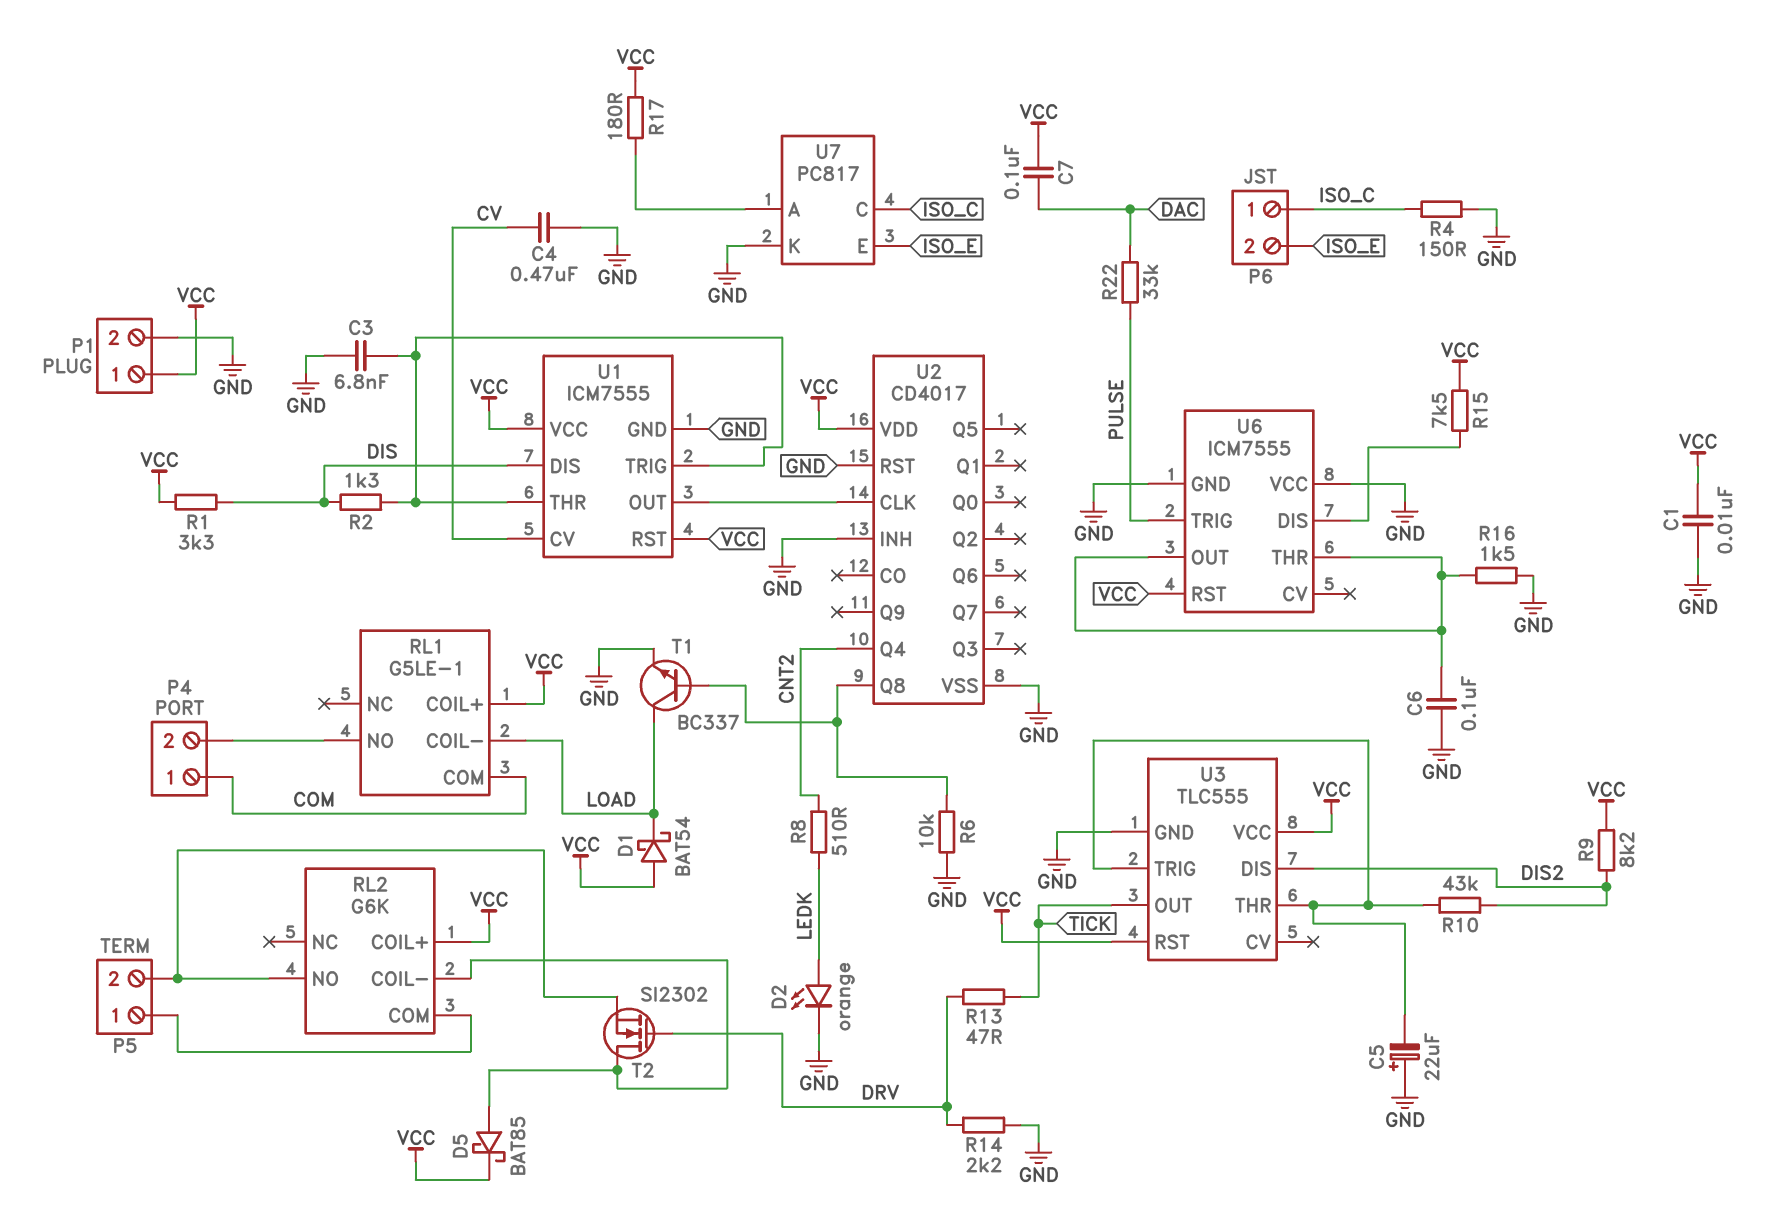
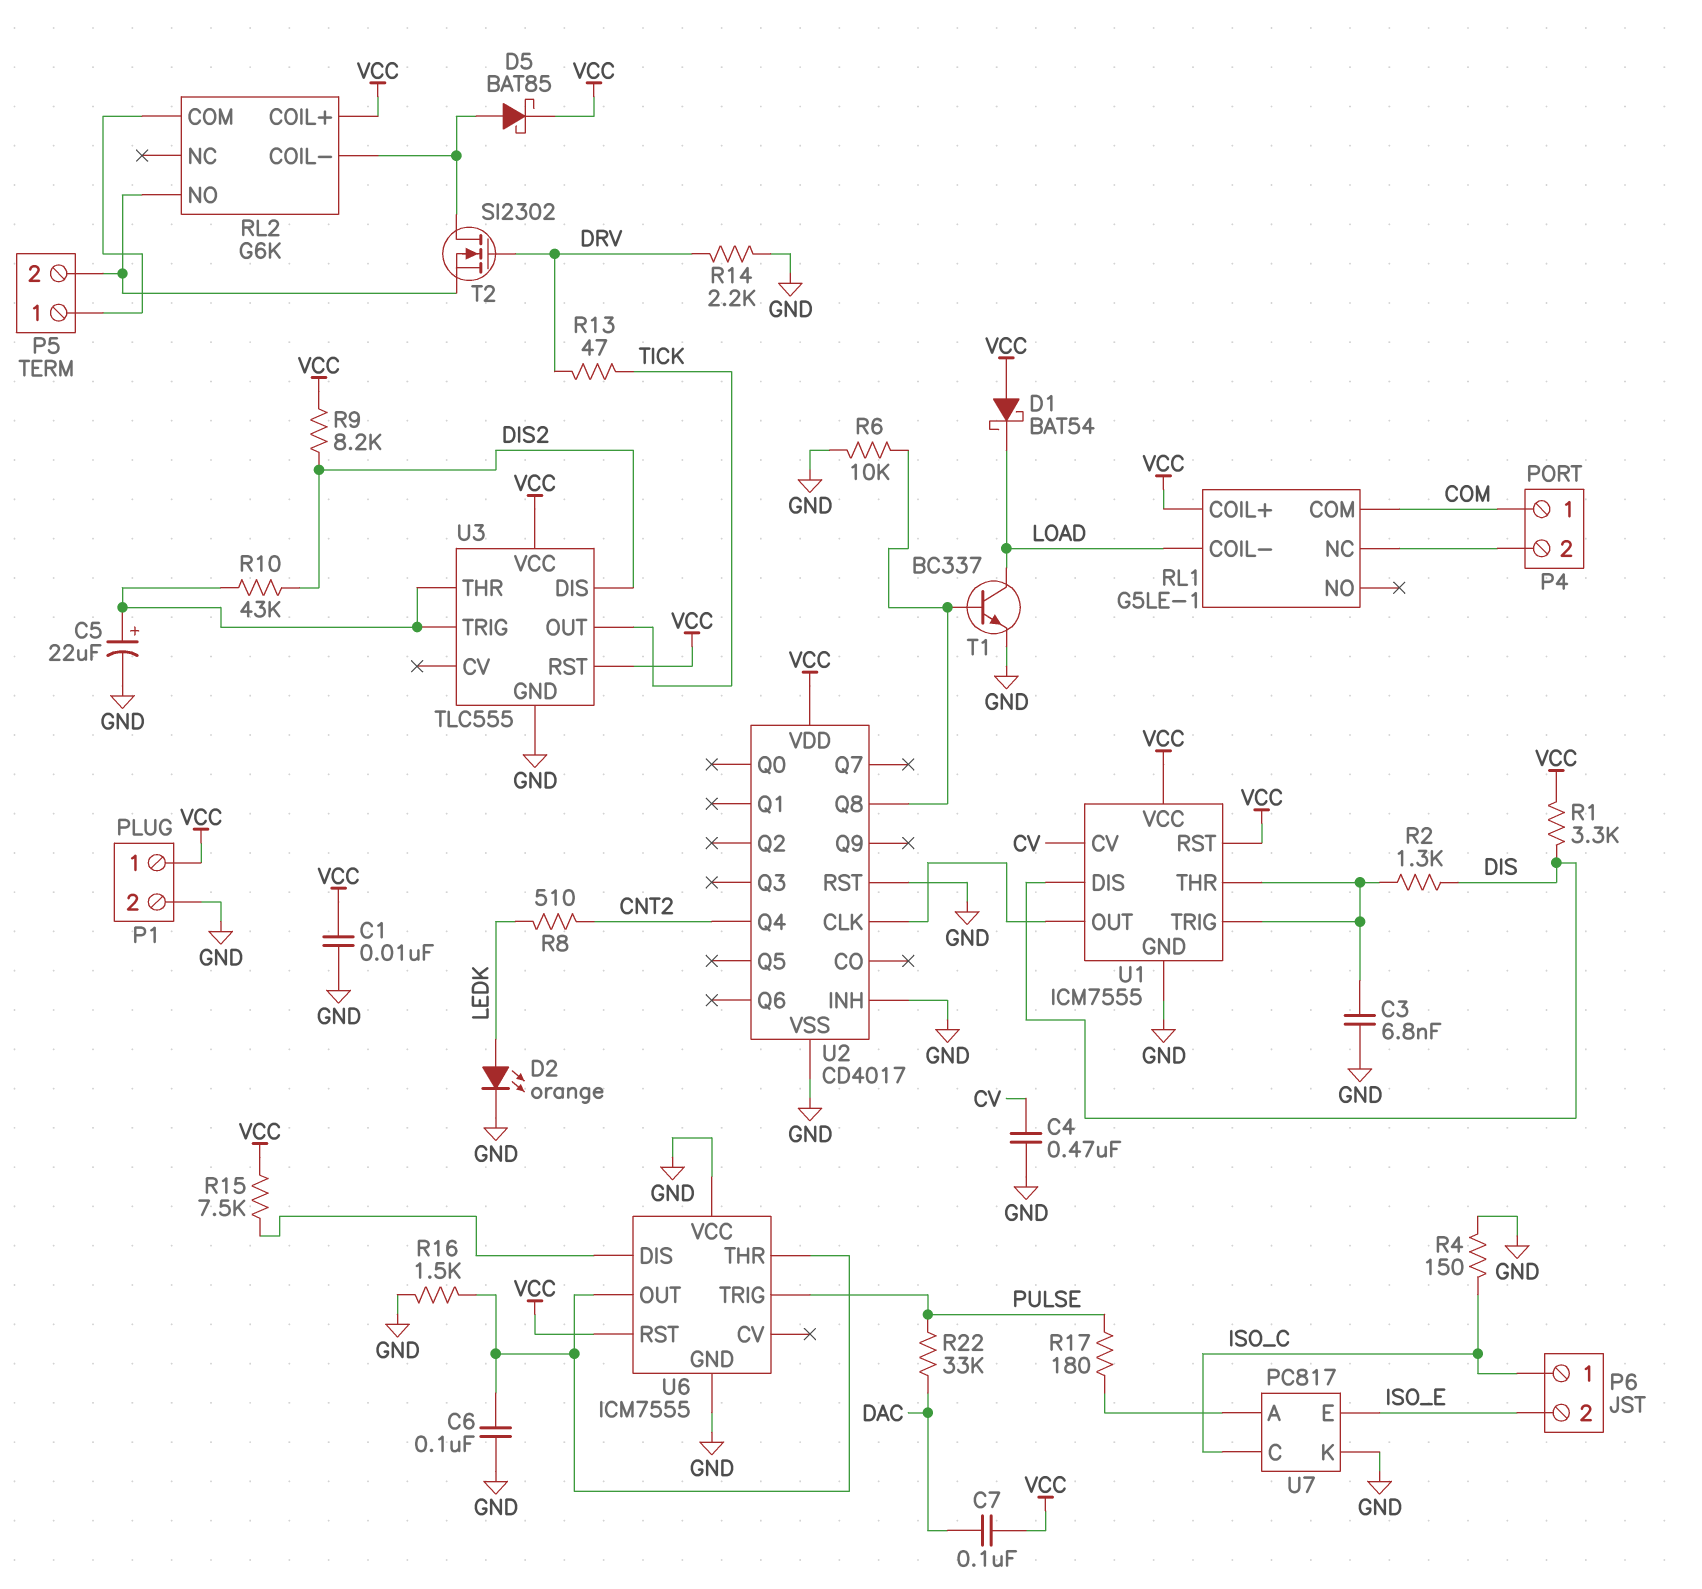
C5: 22uF (plus GND, minus U3/THR) -> 22uF (plus U3/THR, minus GND)
R17: 180 (U7/A, VCC) -> 180 (PULSE, U7/A)
RL1 pin NC: none -> P4/2
RL1 pin NO: P4/2 -> none

